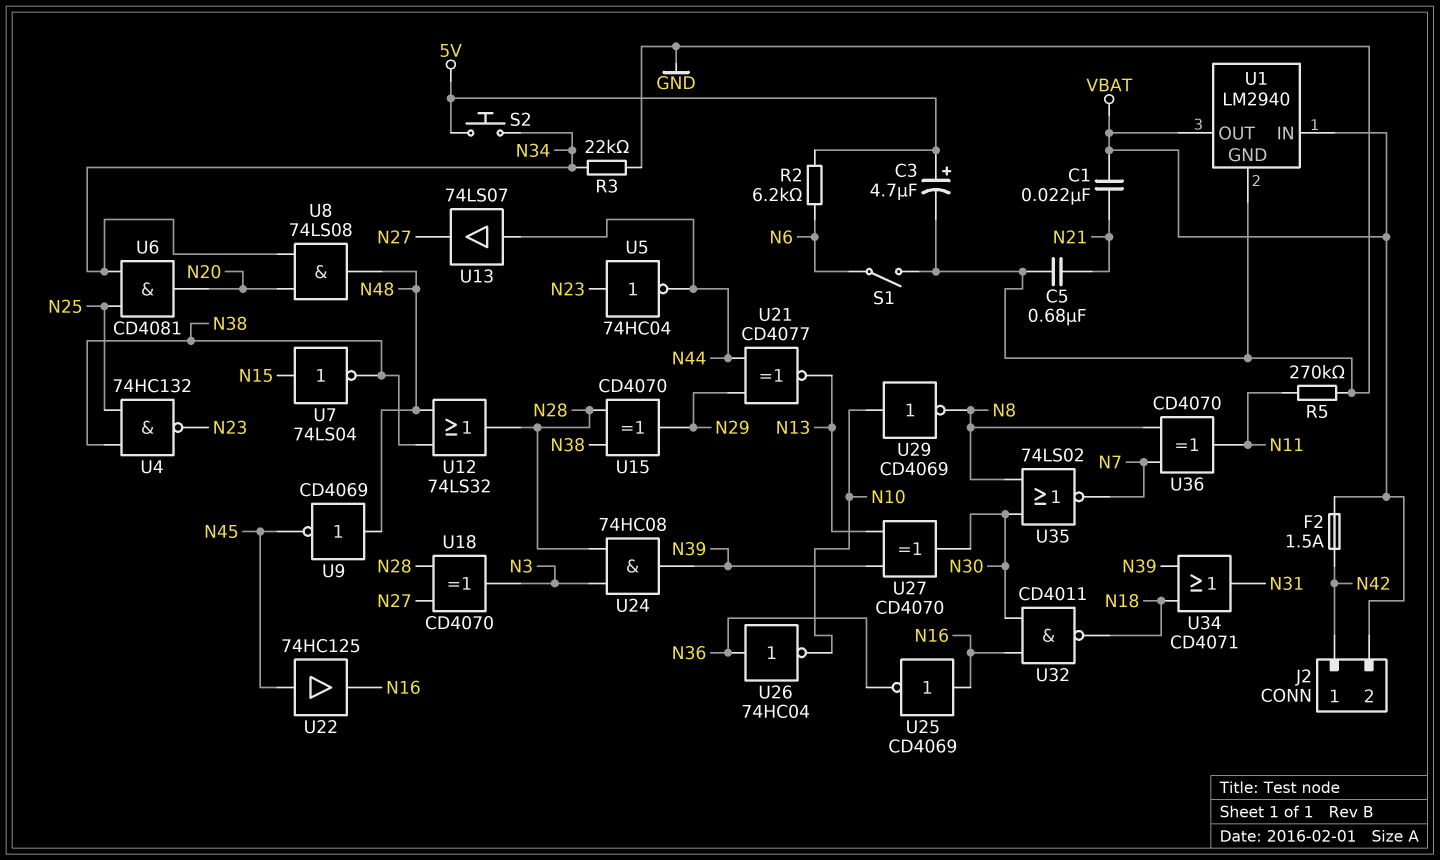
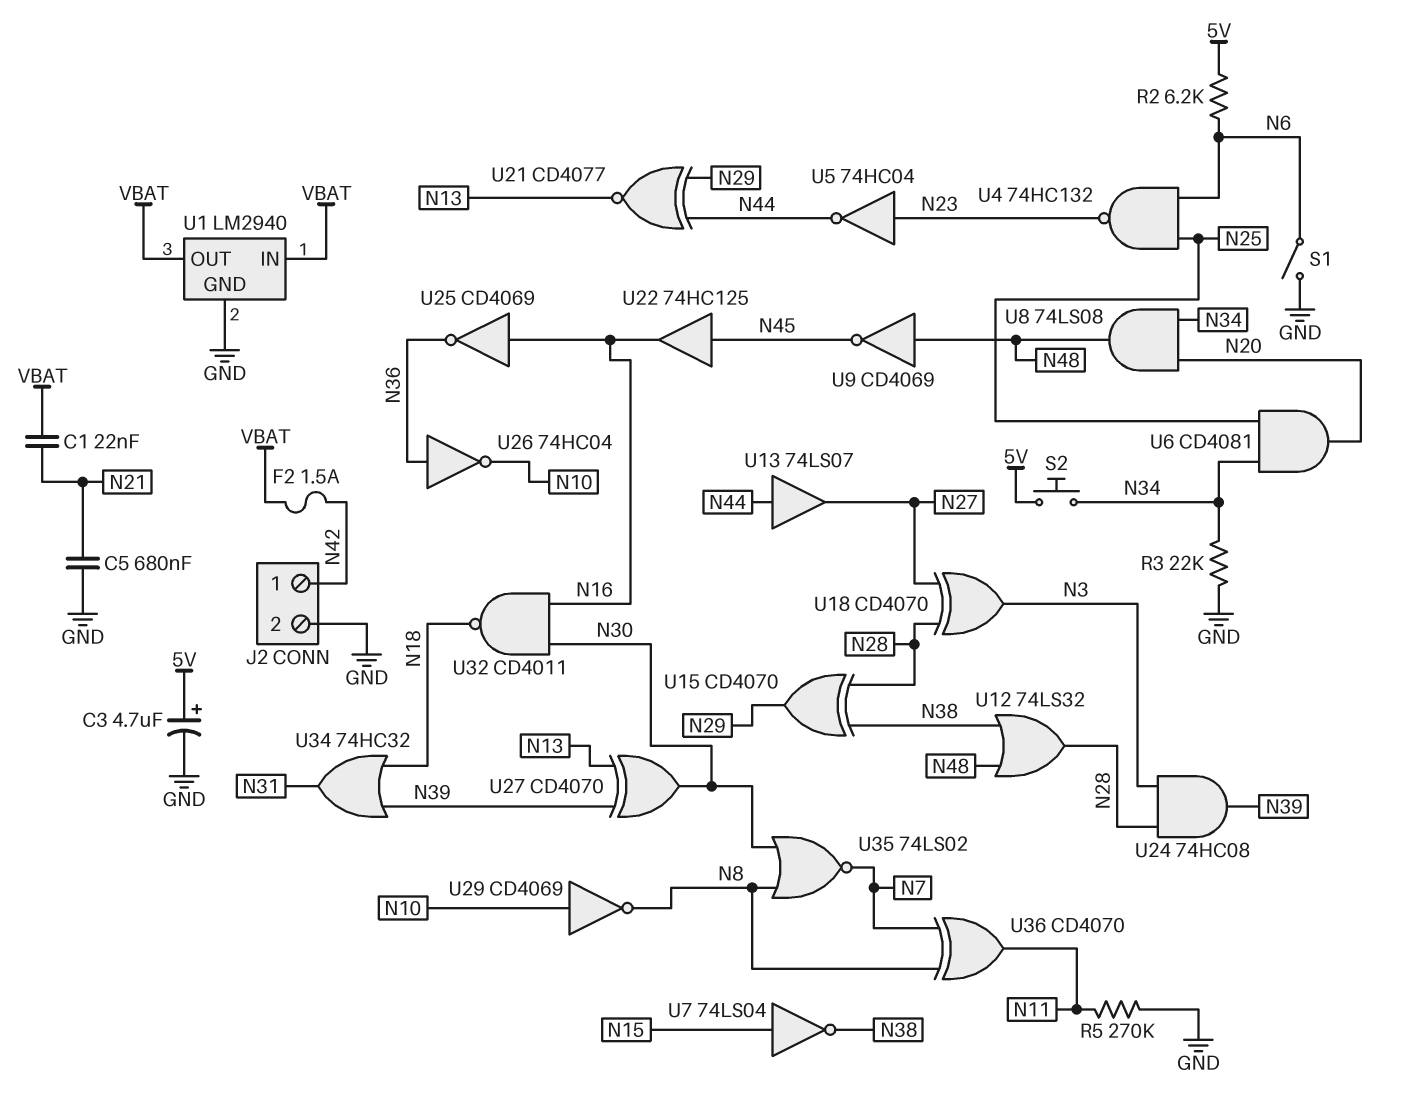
J2 pin 2: VBAT -> GND
U4: NAND 74HC132 (in N25, in N38, out N23) -> NAND 74HC132 (in N6, in N25, out N23)
U34: OR CD4071 (in N18, in N39, out N31) -> OR 74HC32 (in N18, in N39, out N31)

